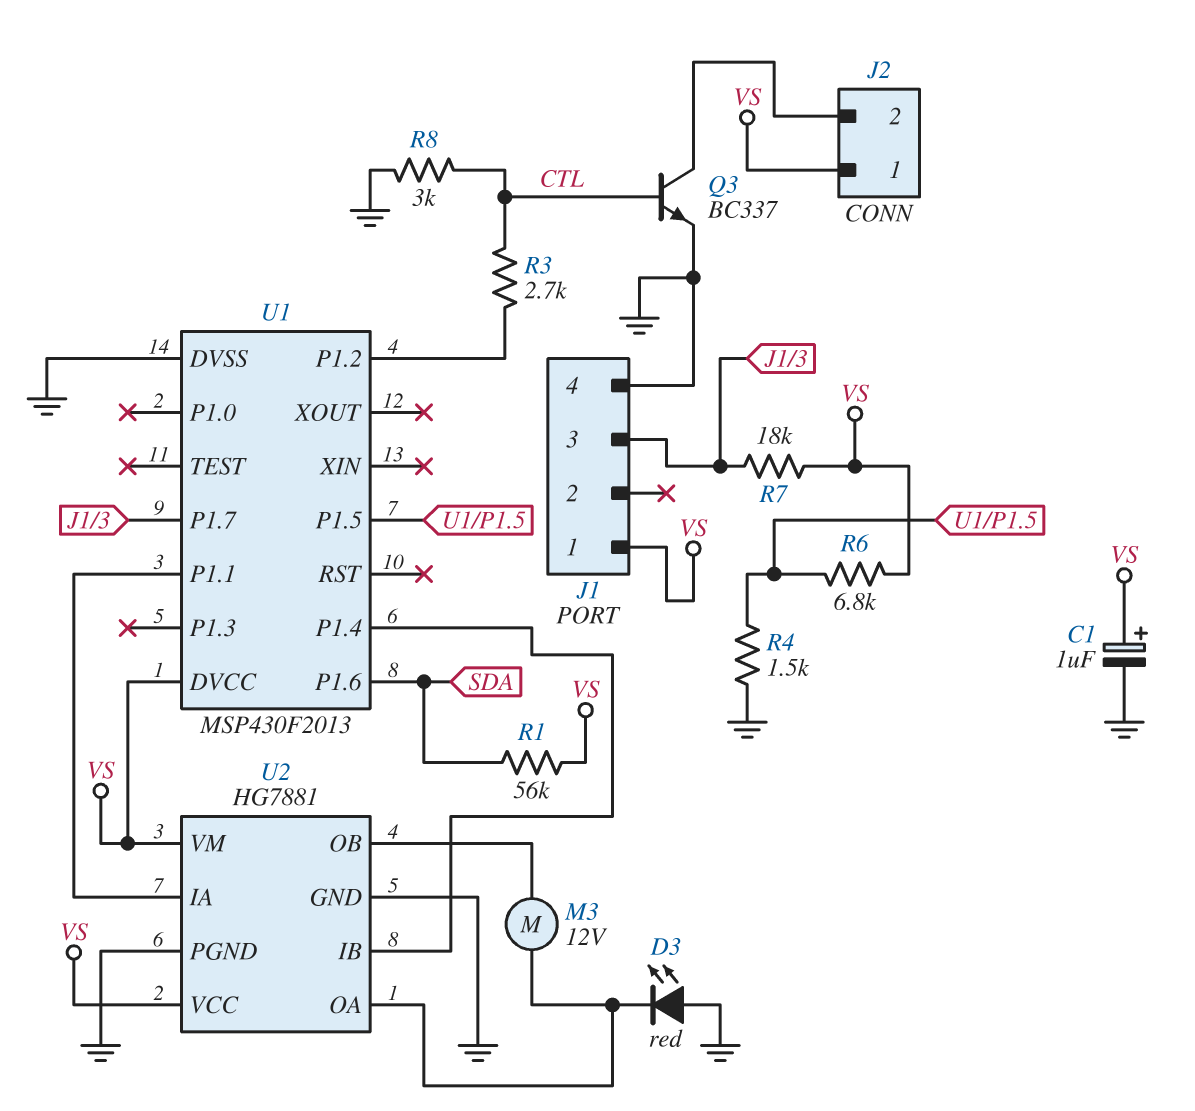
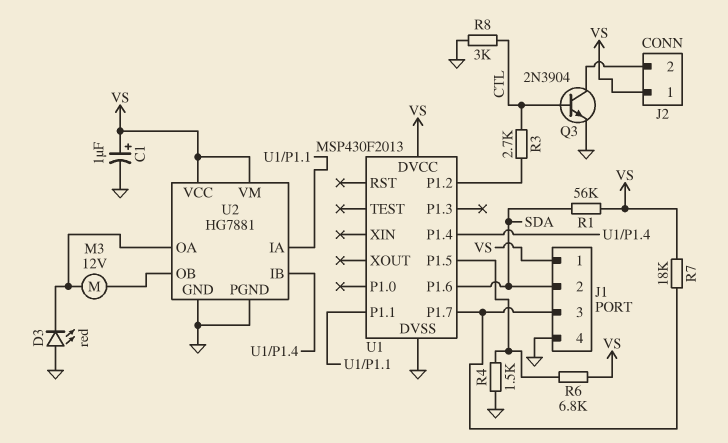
J1 pin 2: none -> SDA
Q3: NPN BC337 (B CTL, C J2/2, E GND) -> NPN 2N3904 (B CTL, C J2/2, E GND)

